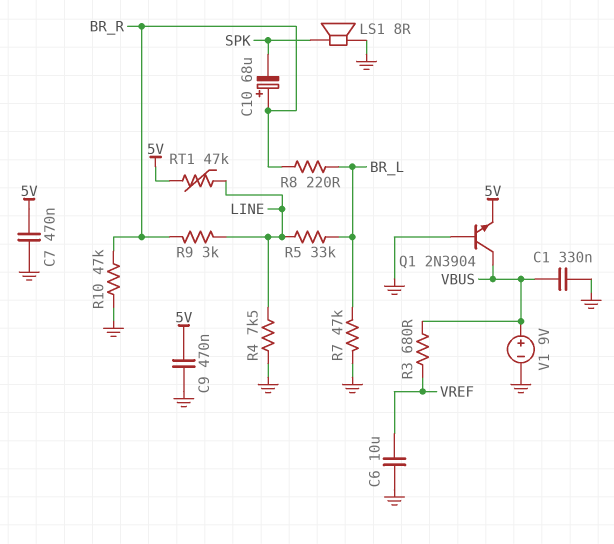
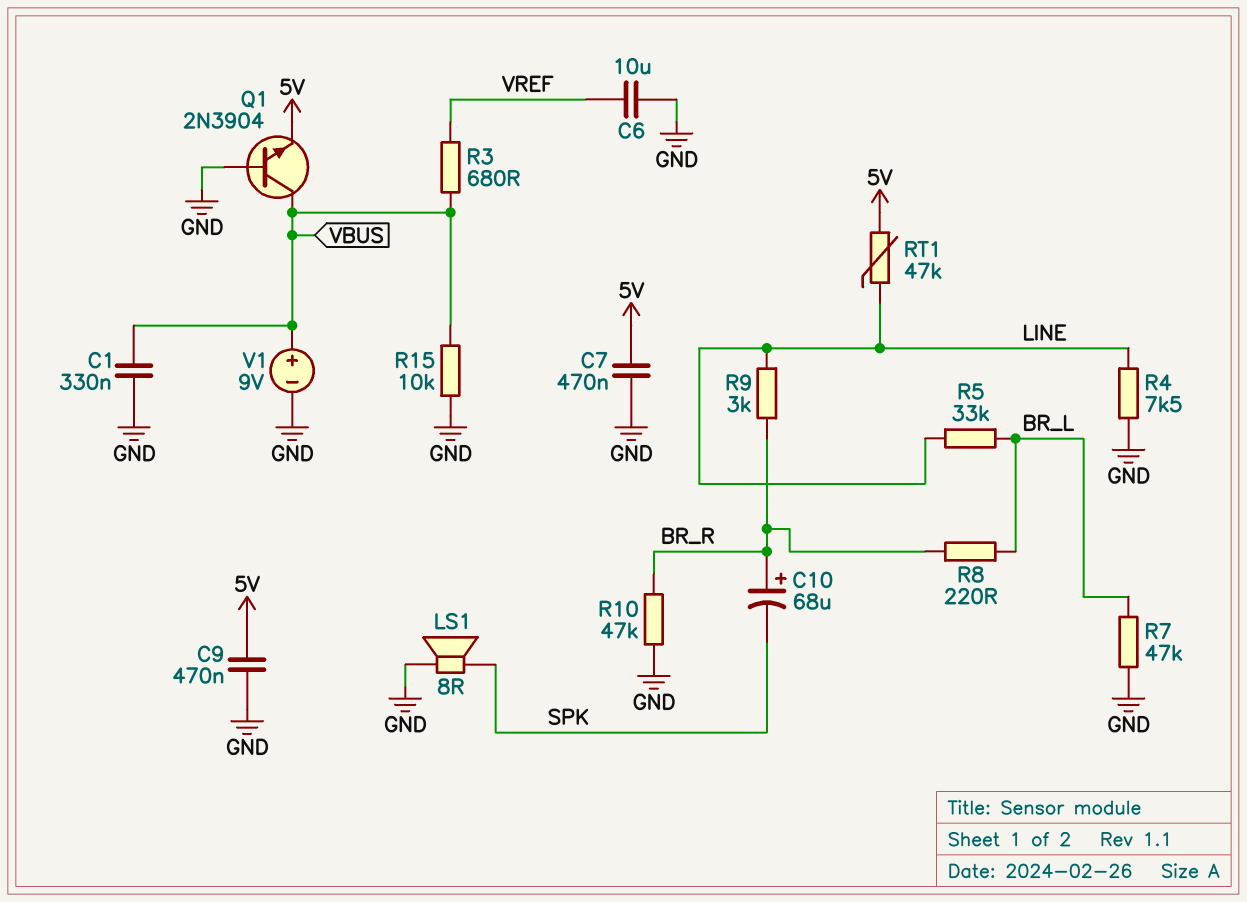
R15: none -> 10k (GND, VBUS)

